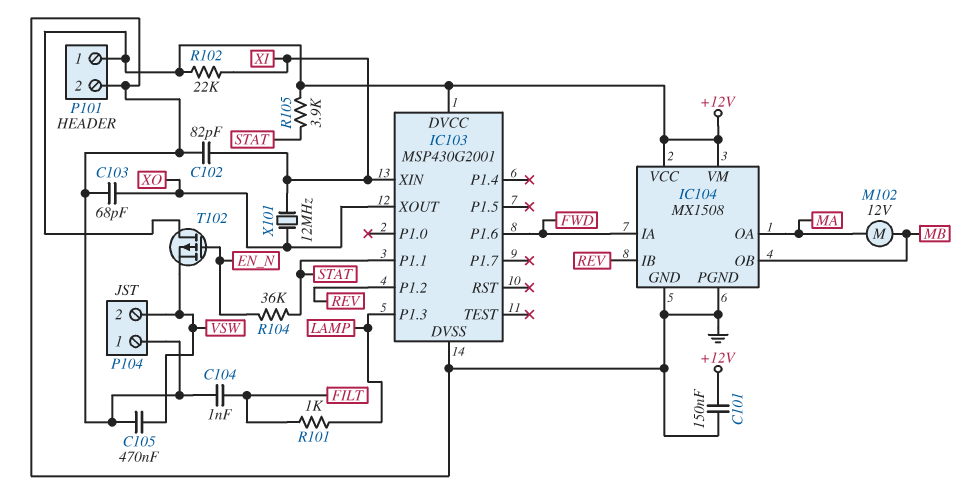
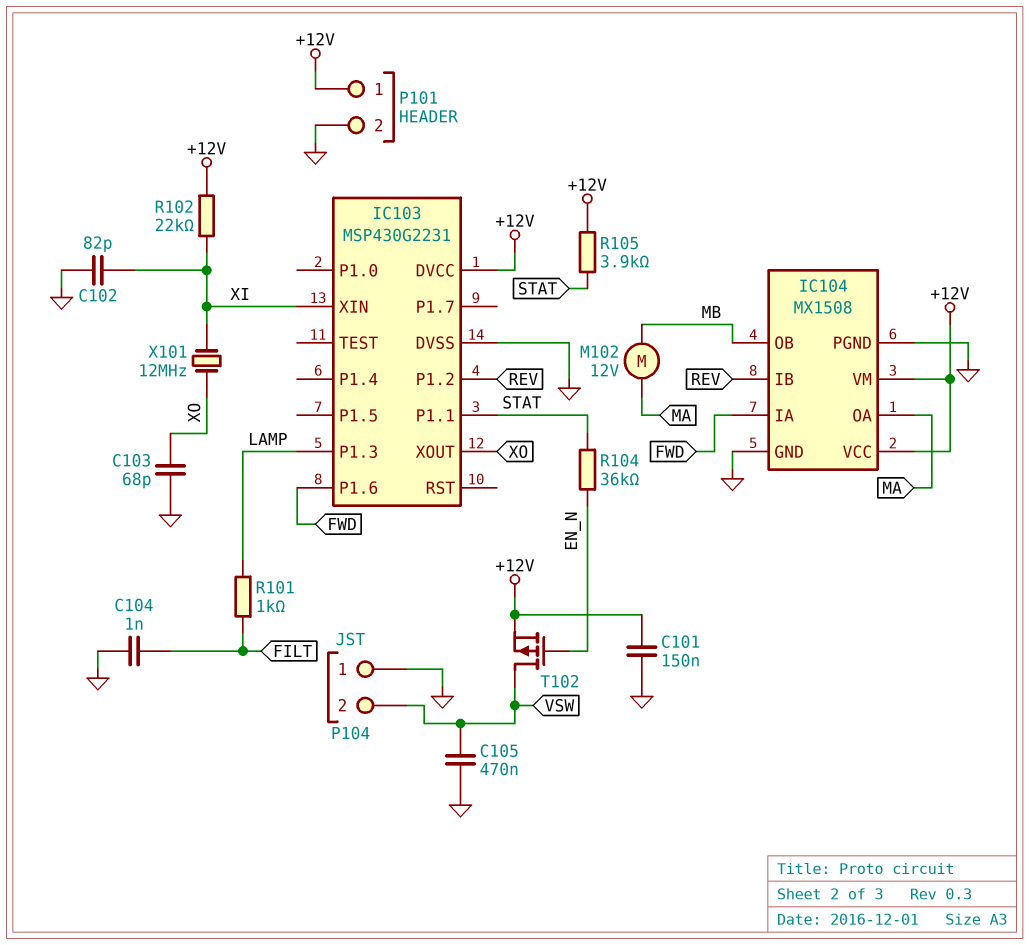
IC103: MSP430G2001 -> MSP430G2231
T102: PMOS (G EN_N, D +12V, S VSW) -> PMOS (G EN_N, D VSW, S +12V)

